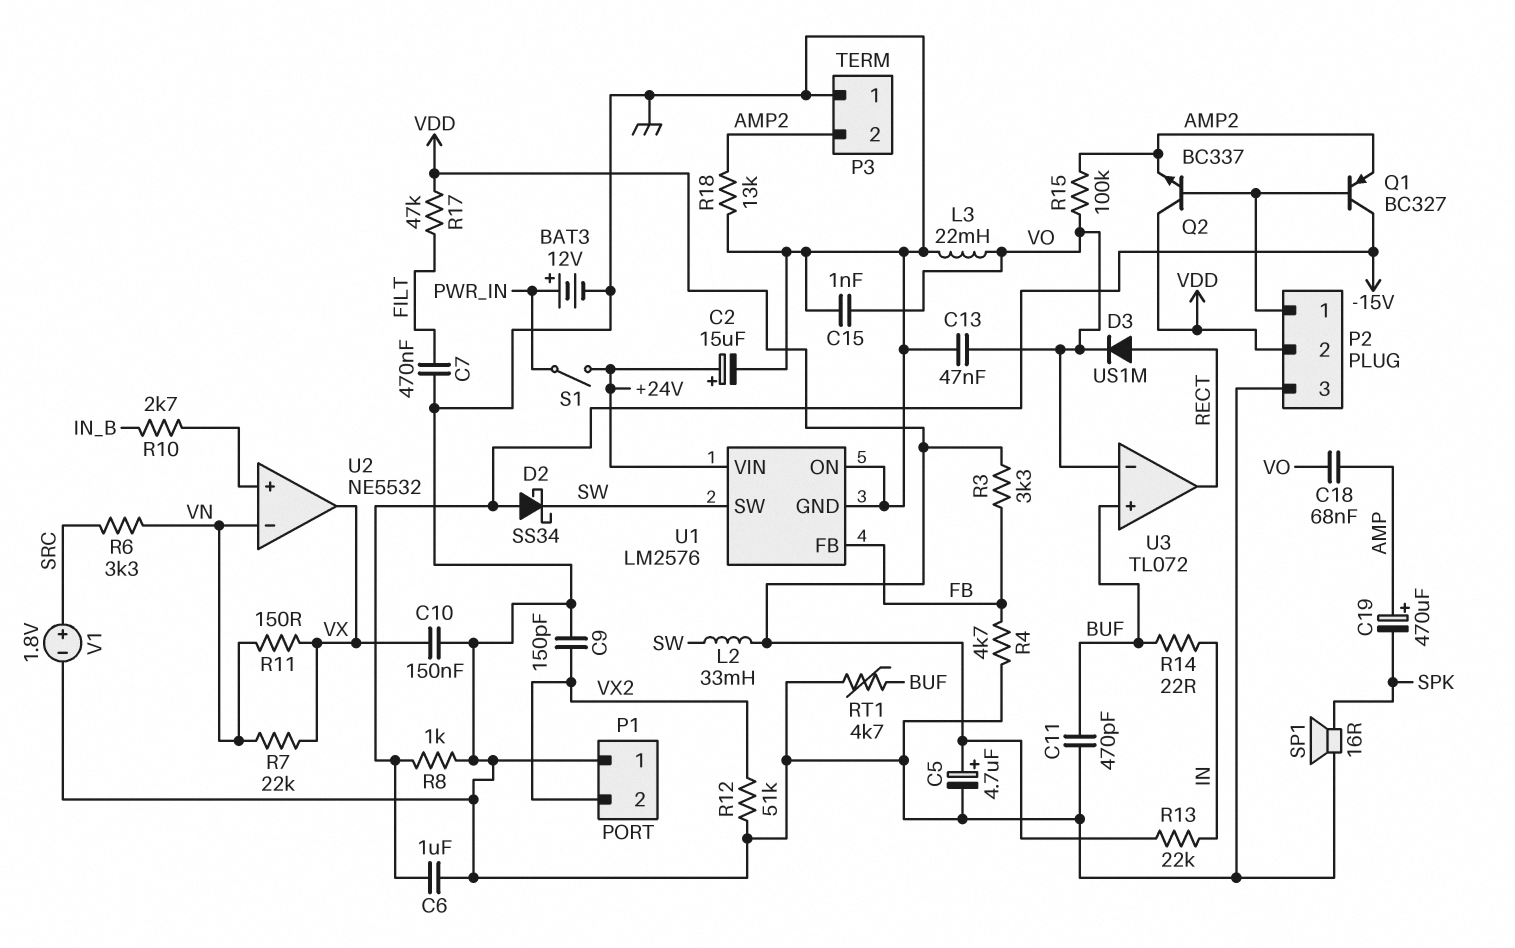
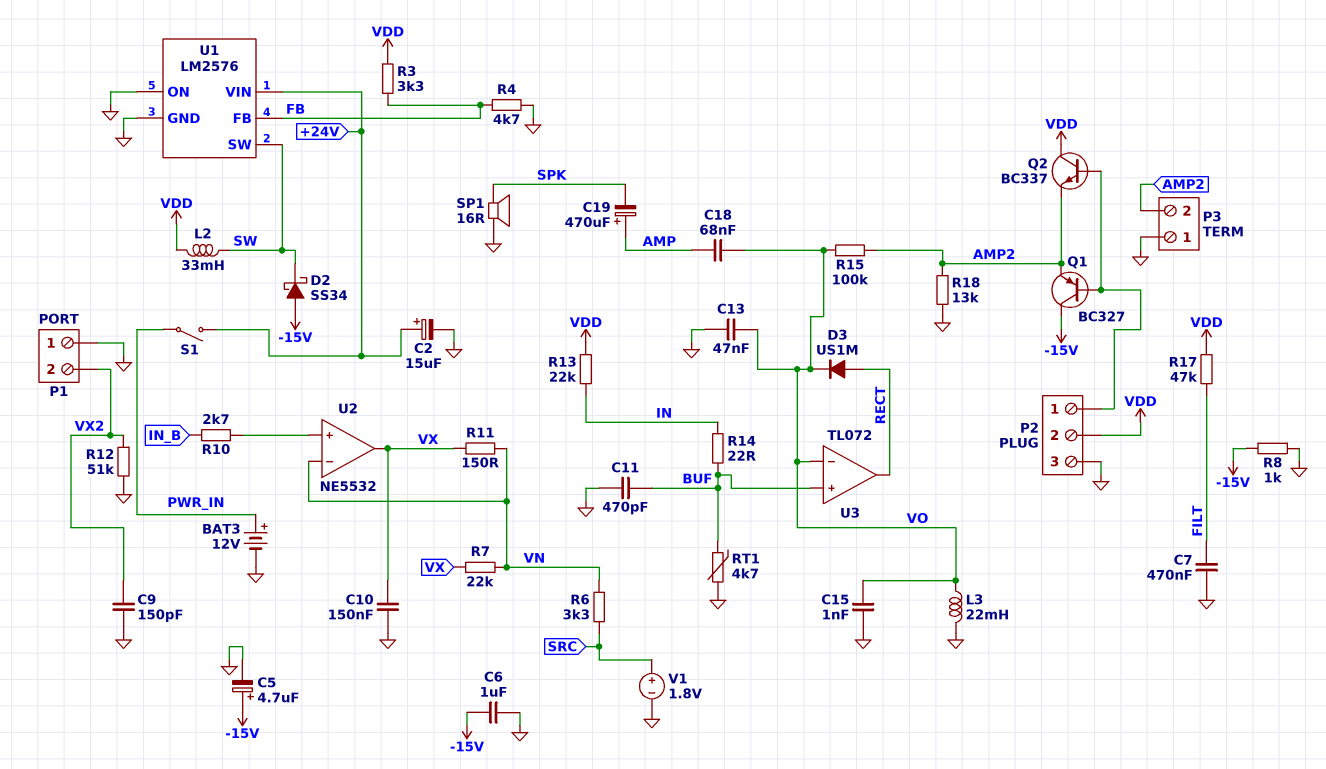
C5: 4.7uF (plus VDD, minus GND) -> 4.7uF (plus -15V, minus GND)

